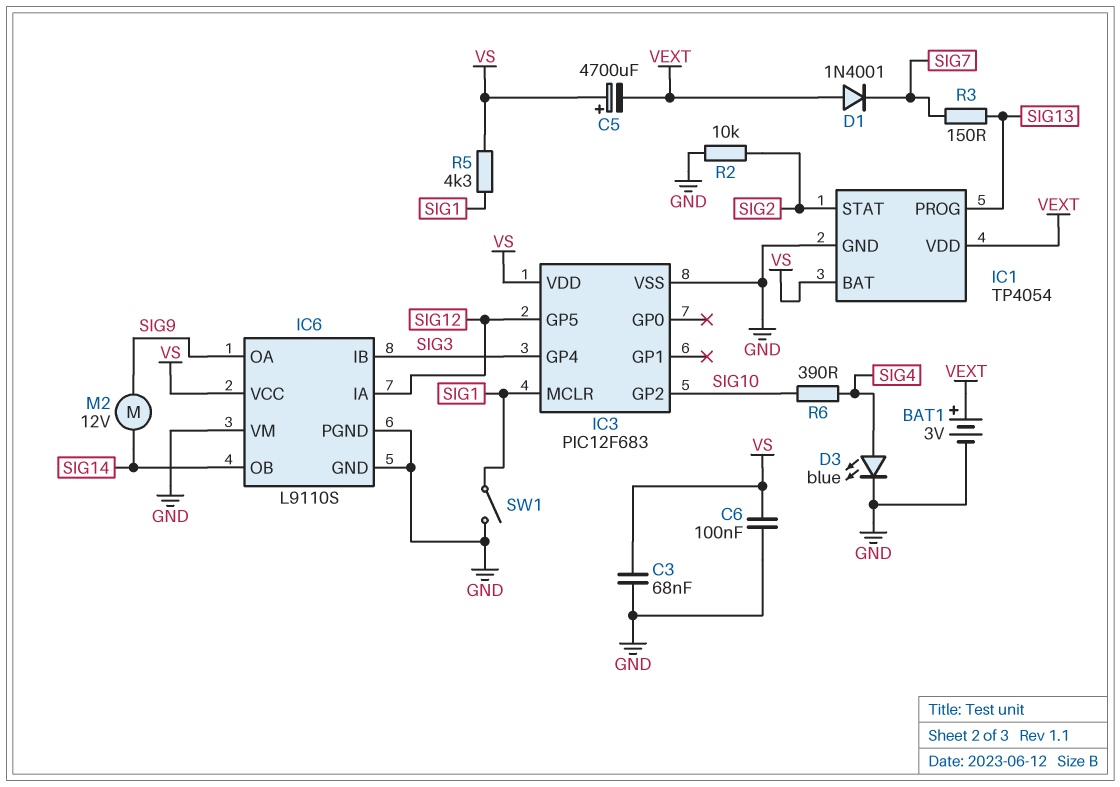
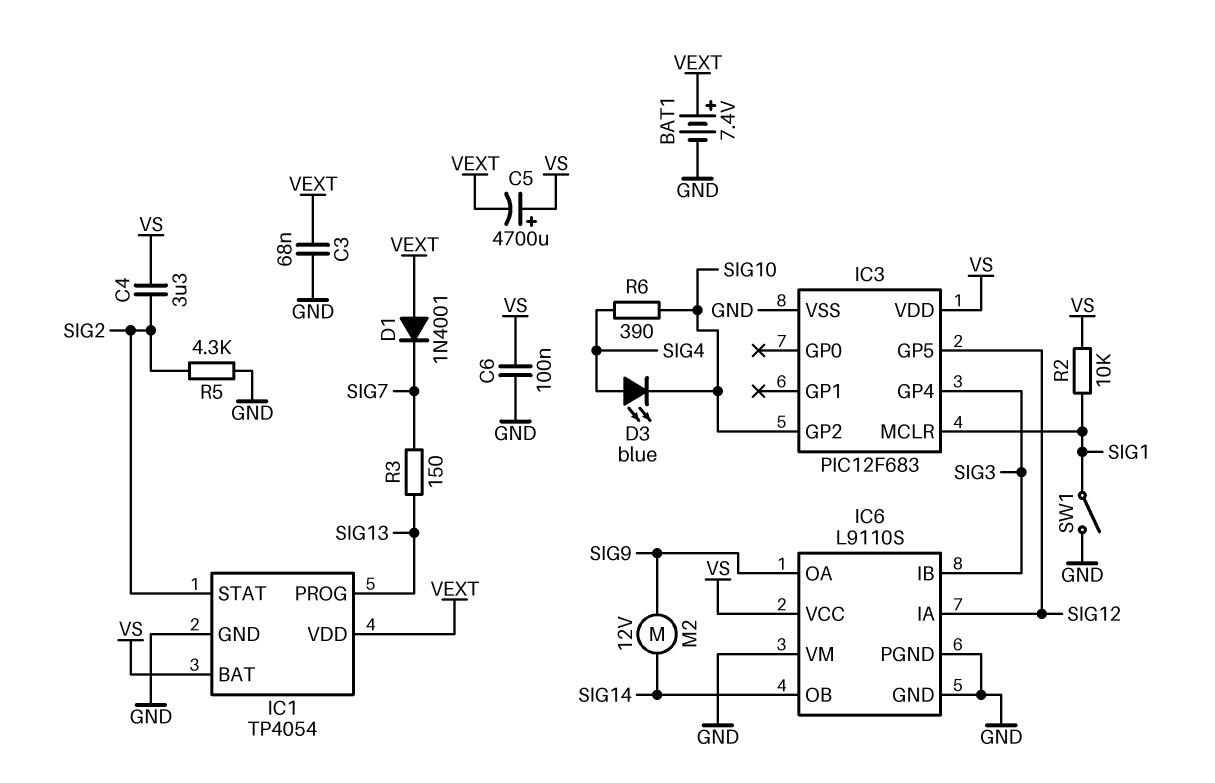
BAT1: 3V (plus VEXT, minus GND) -> 7.4V (plus VEXT, minus GND)
C3: 68nF (GND, VS) -> 68nF (GND, VEXT)
C4: none -> 3.3uF (SIG2, VS)
D3: LED blue (A SIG4, K GND) -> LED blue (A SIG4, K SIG10)
R2: 10k (GND, SIG2) -> 10k (SIG1, VS)
R5: 4.3k (SIG1, VS) -> 4.3k (GND, SIG2)

